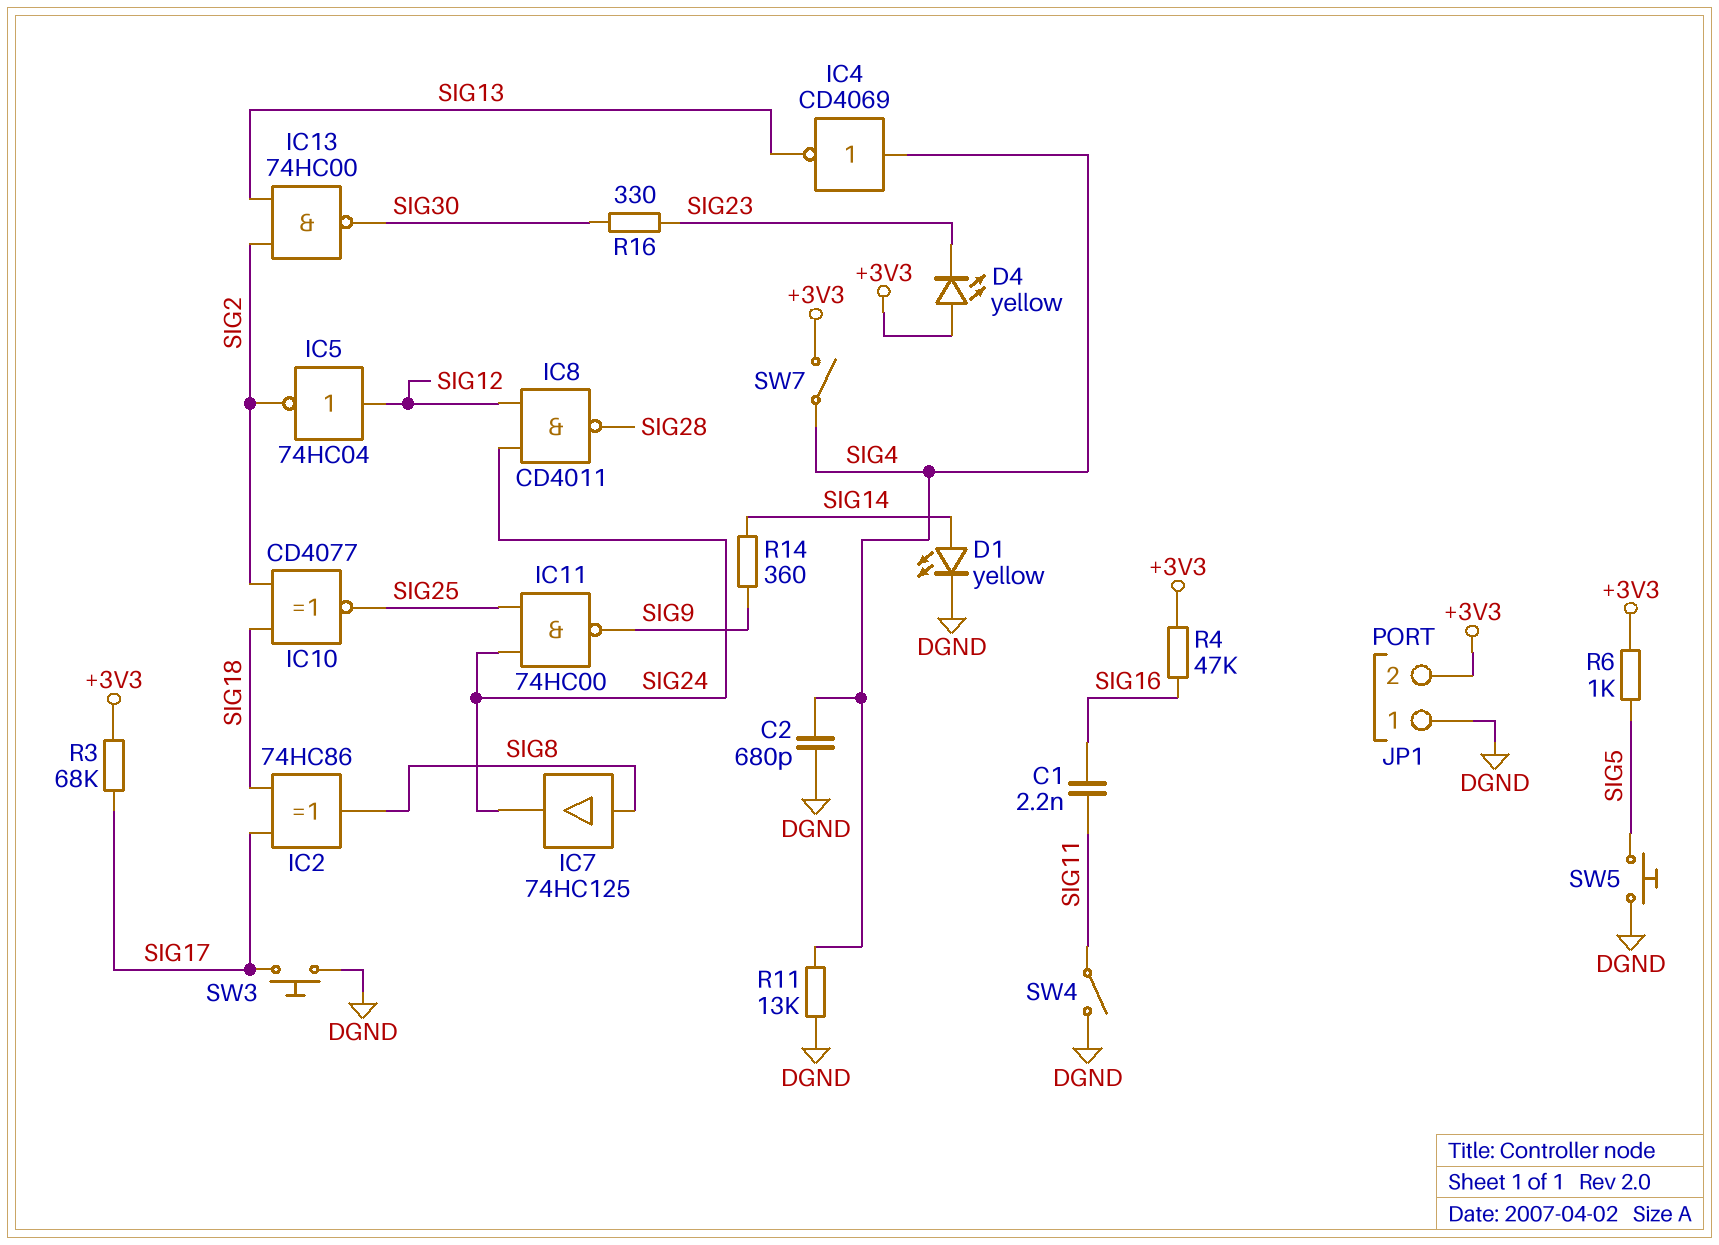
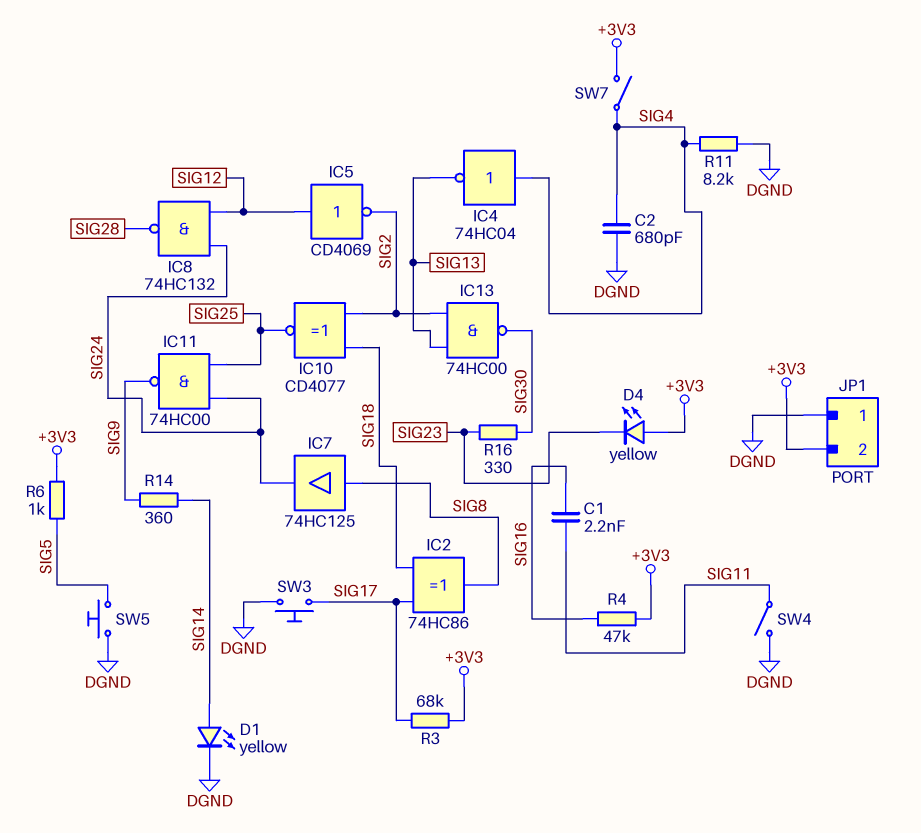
IC4: NOT CD4069 (in SIG4, out SIG13) -> NOT 74HC04 (in SIG4, out SIG13)
IC5: NOT 74HC04 (in SIG12, out SIG2) -> NOT CD4069 (in SIG12, out SIG2)
IC8: NAND CD4011 (in SIG12, in SIG24, out SIG28) -> NAND 74HC132 (in SIG12, in SIG24, out SIG28)
R11: 13k (DGND, SIG4) -> 8.2k (DGND, SIG4)

